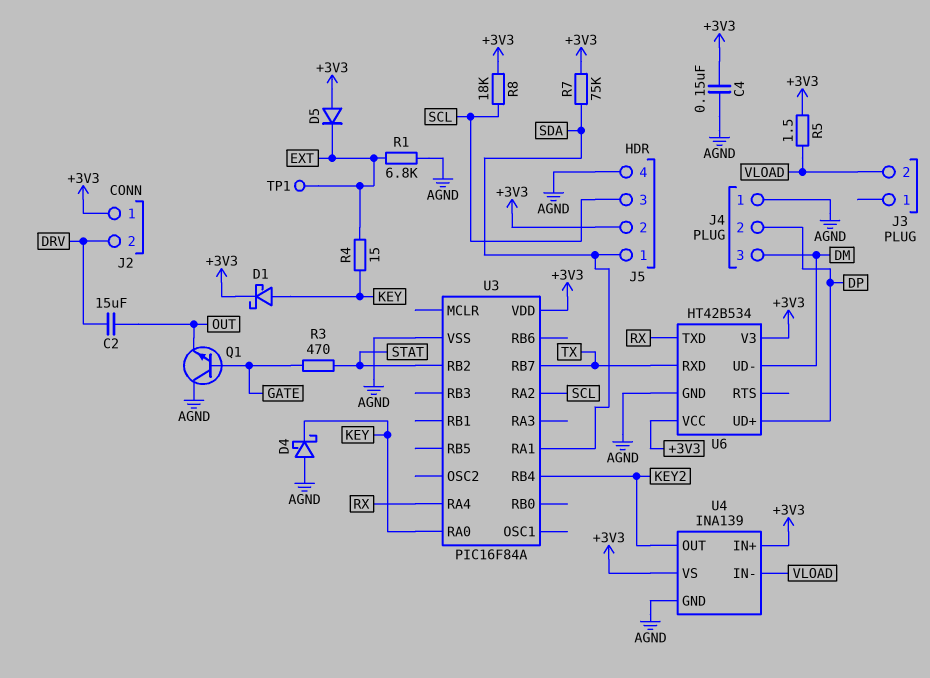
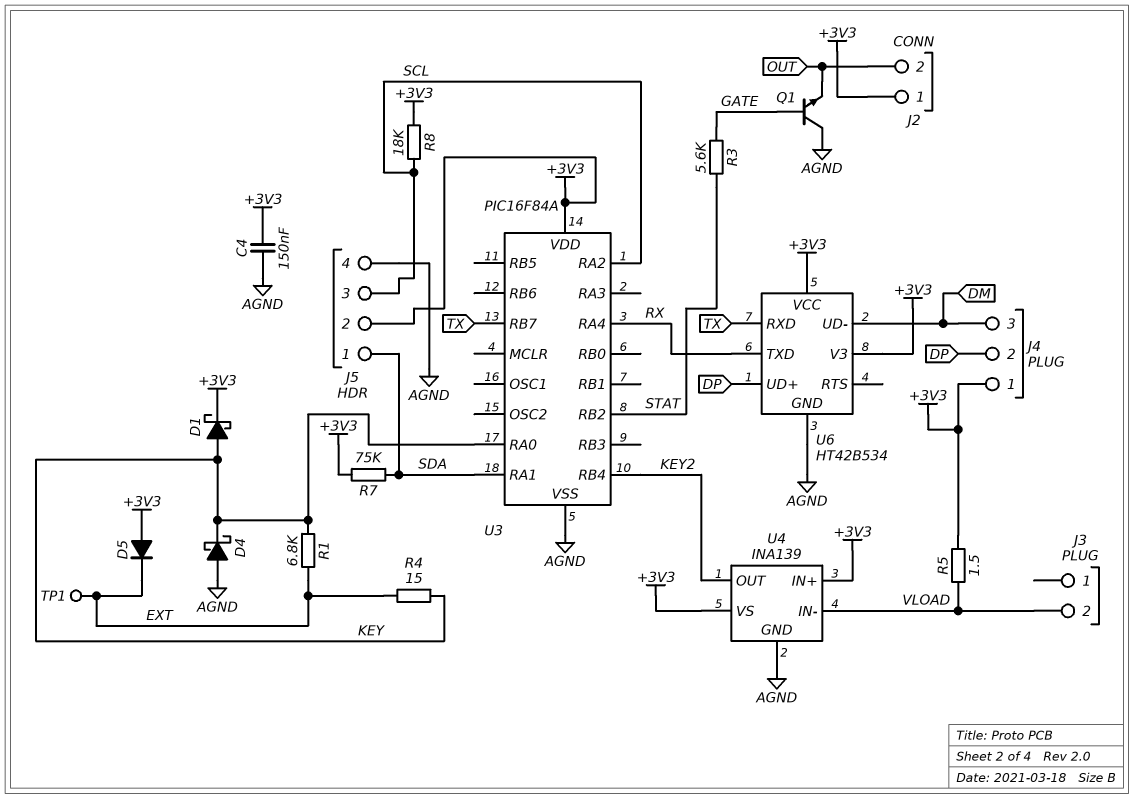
C2: 15uF (DRV, OUT) -> none
J2 pin 2: DRV -> OUT
J4 pin 1: AGND -> +3V3
R1: 6.8k (AGND, EXT) -> 6.8k (EXT, KEY)
R3: 470 (GATE, STAT) -> 5.6k (GATE, STAT)

